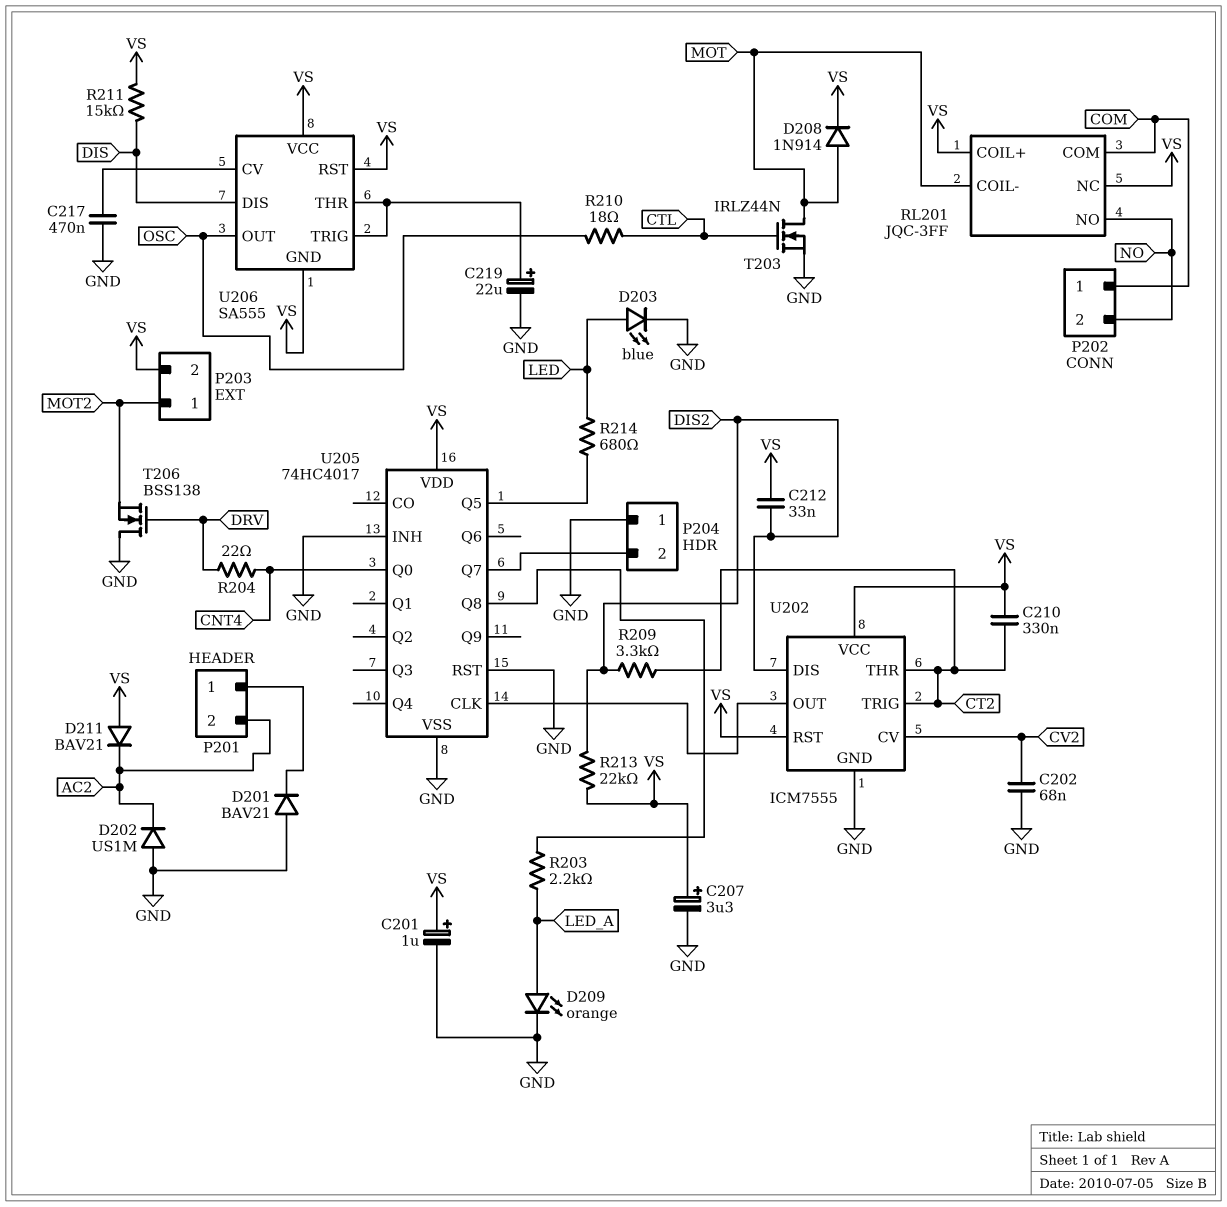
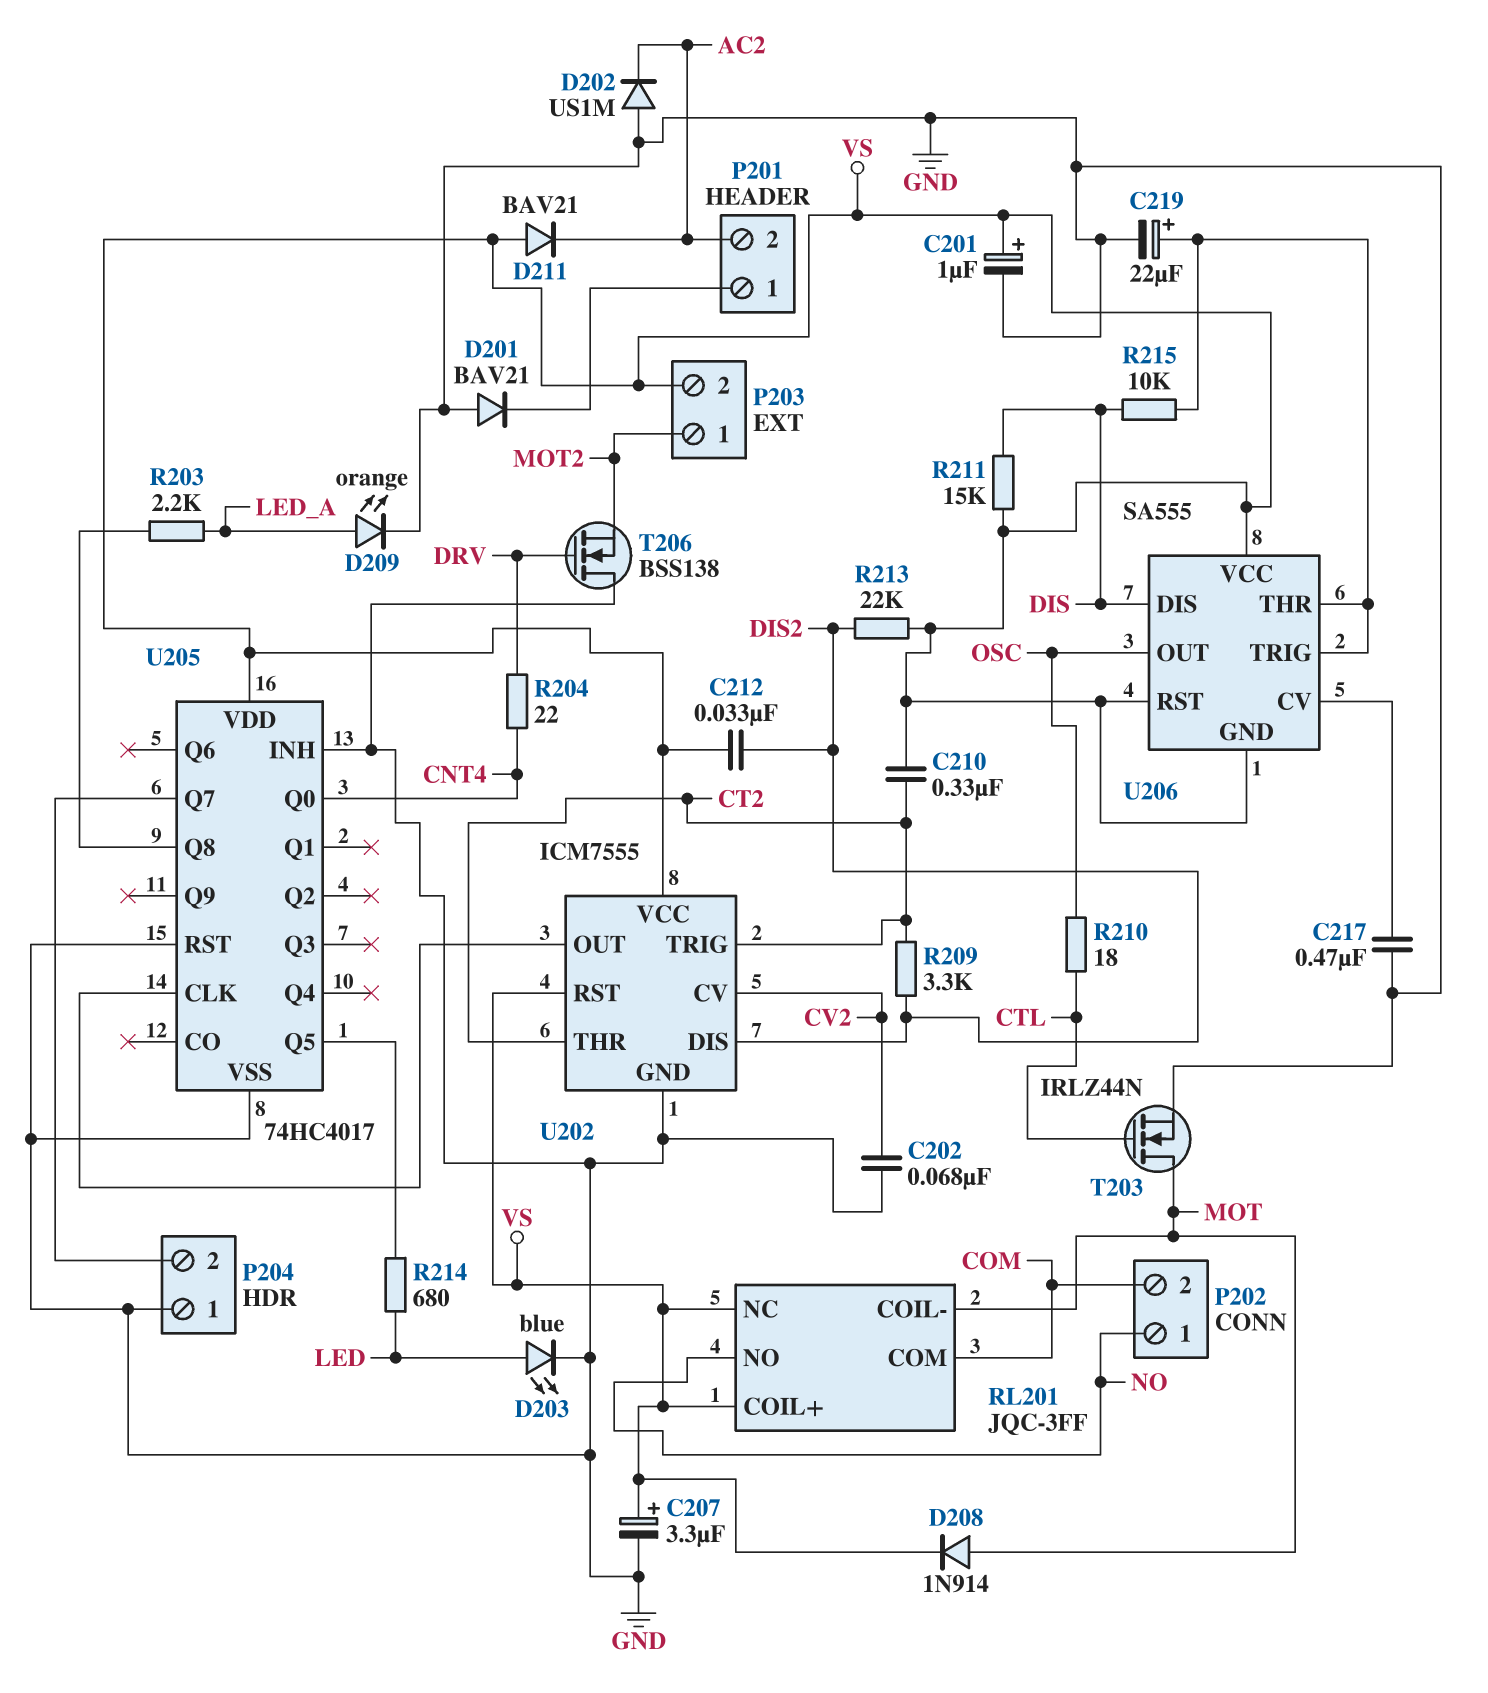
P202 pin 1: COM -> NO
P202 pin 2: NO -> COM
R215: none -> 10k (DIS, U206/THR)

